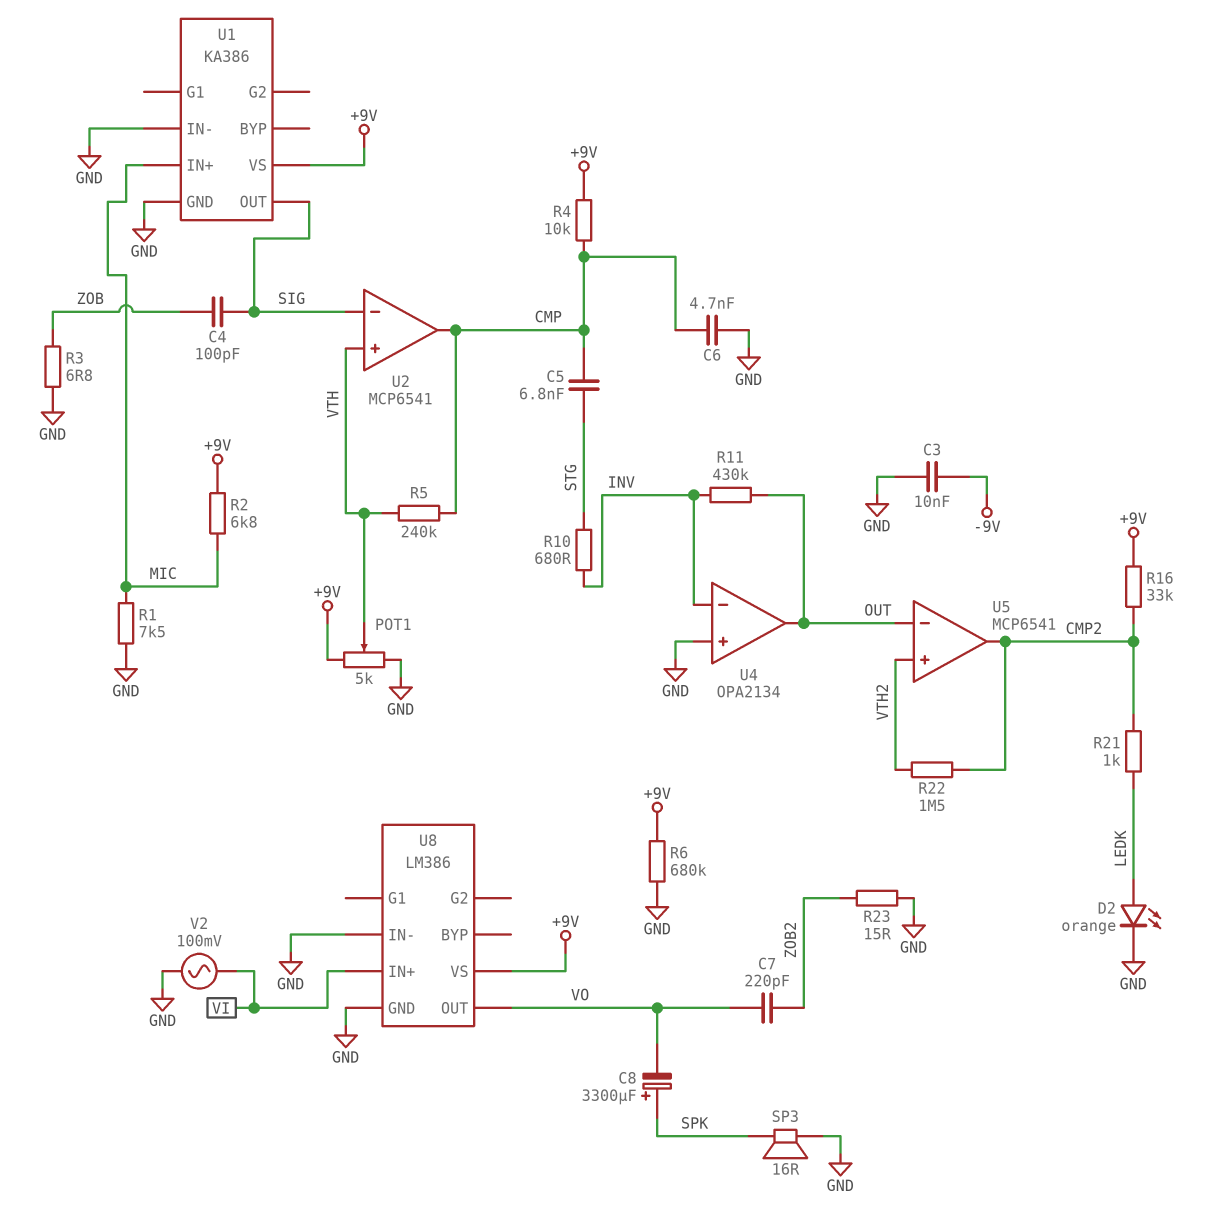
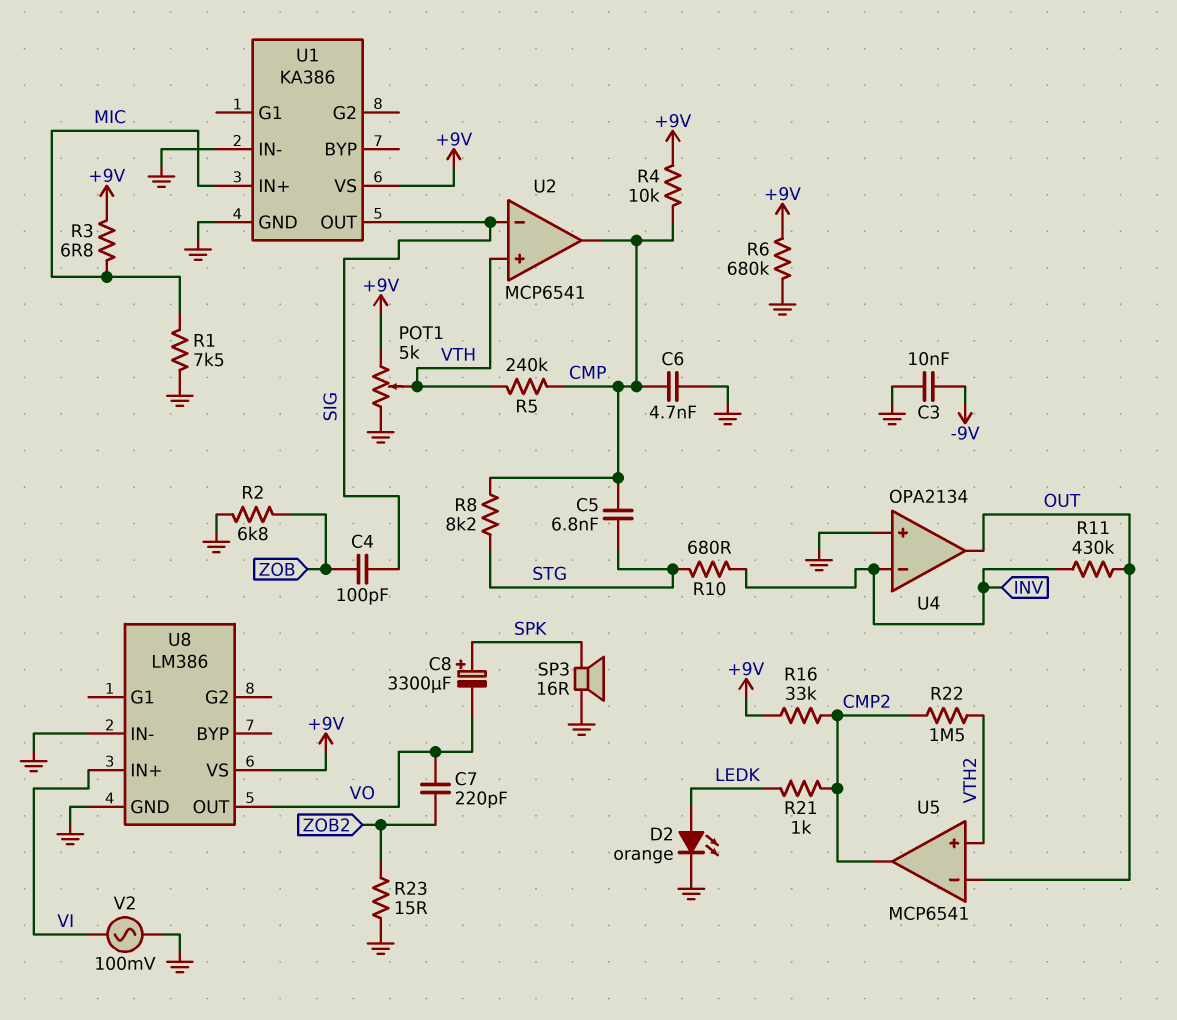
R2: 6.8k (+9V, MIC) -> 6.8k (GND, ZOB)
R3: 6.8 (GND, ZOB) -> 6.8 (+9V, MIC)
R8: none -> 8.2k (CMP, STG)

